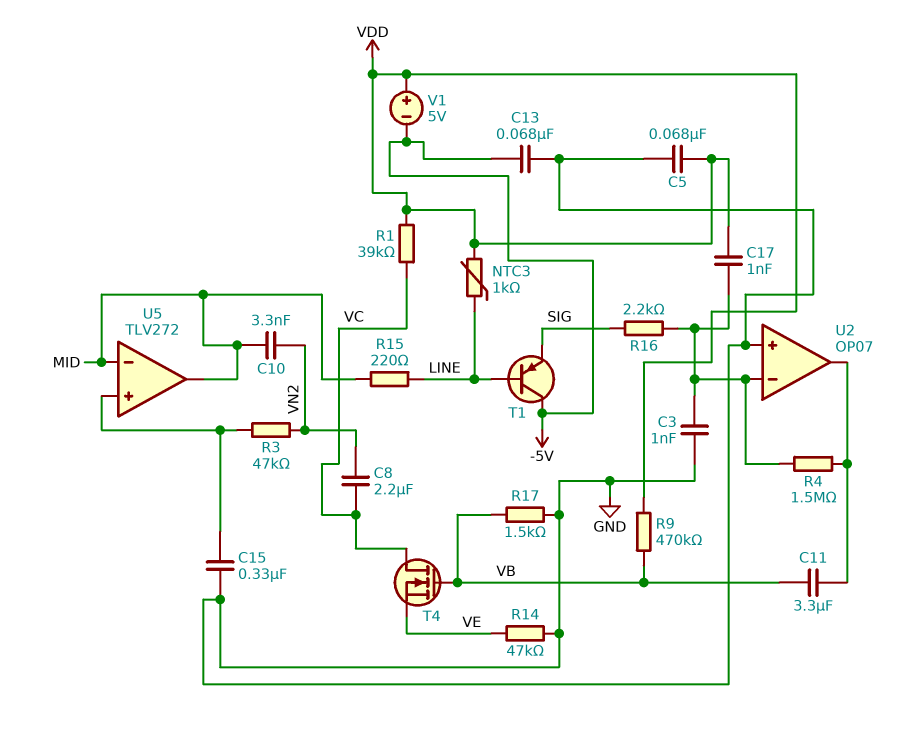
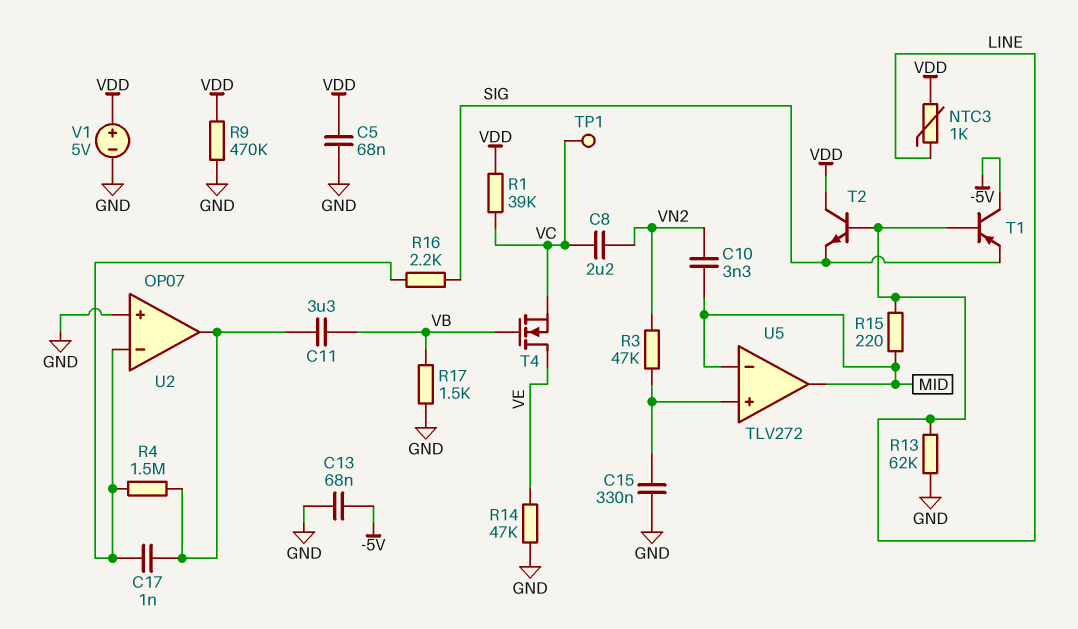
C3: 1nF (GND, U2/in-) -> none
C17: 1nF (U2/in-, VDD) -> 1nF (U2/in-, U2/out)
R9: 470k (VB, VDD) -> 470k (GND, VDD)
R13: none -> 62k (GND, LINE)
T2: none -> NPN (B LINE, C VDD, E SIG)
T4: NMOS (G VB, D VC, S VE) -> NMOS (G VB, D VE, S VC)
TP1: none -> test point (VC)
V1: 5V (plus VDD, minus -5V) -> 5V (plus VDD, minus GND)

